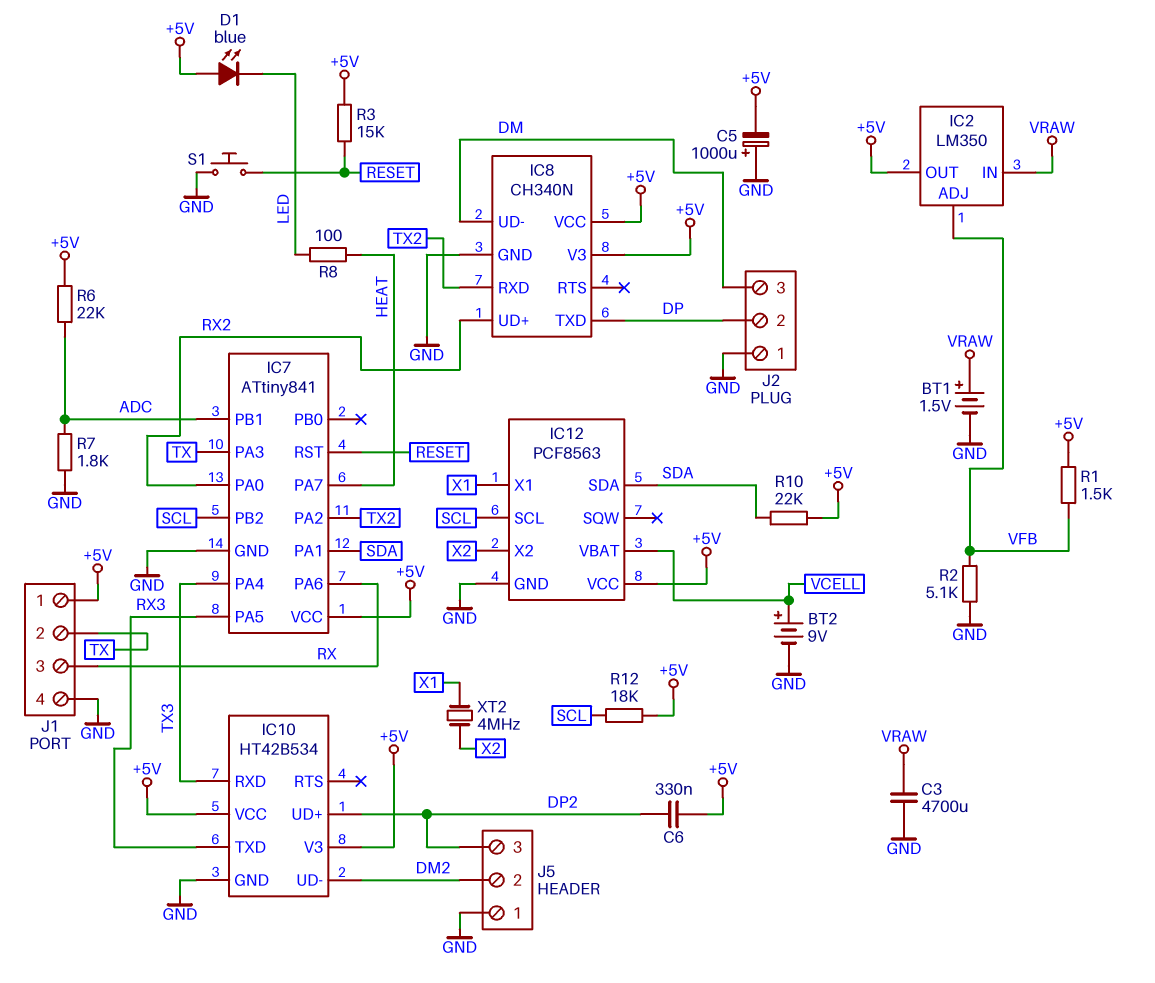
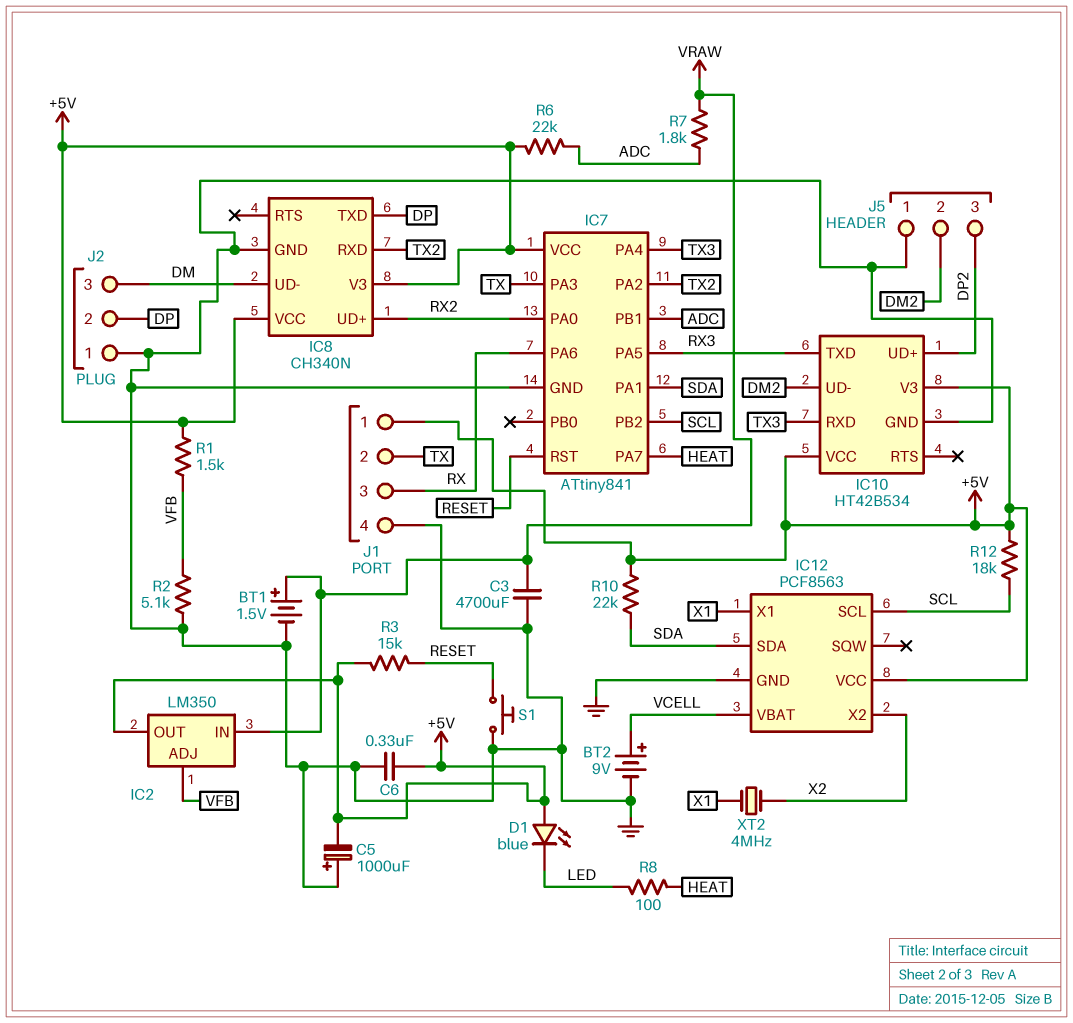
C6: 330nF (+5V, DP2) -> 330nF (+5V, GND)
R7: 1.8k (ADC, GND) -> 1.8k (ADC, VRAW)

